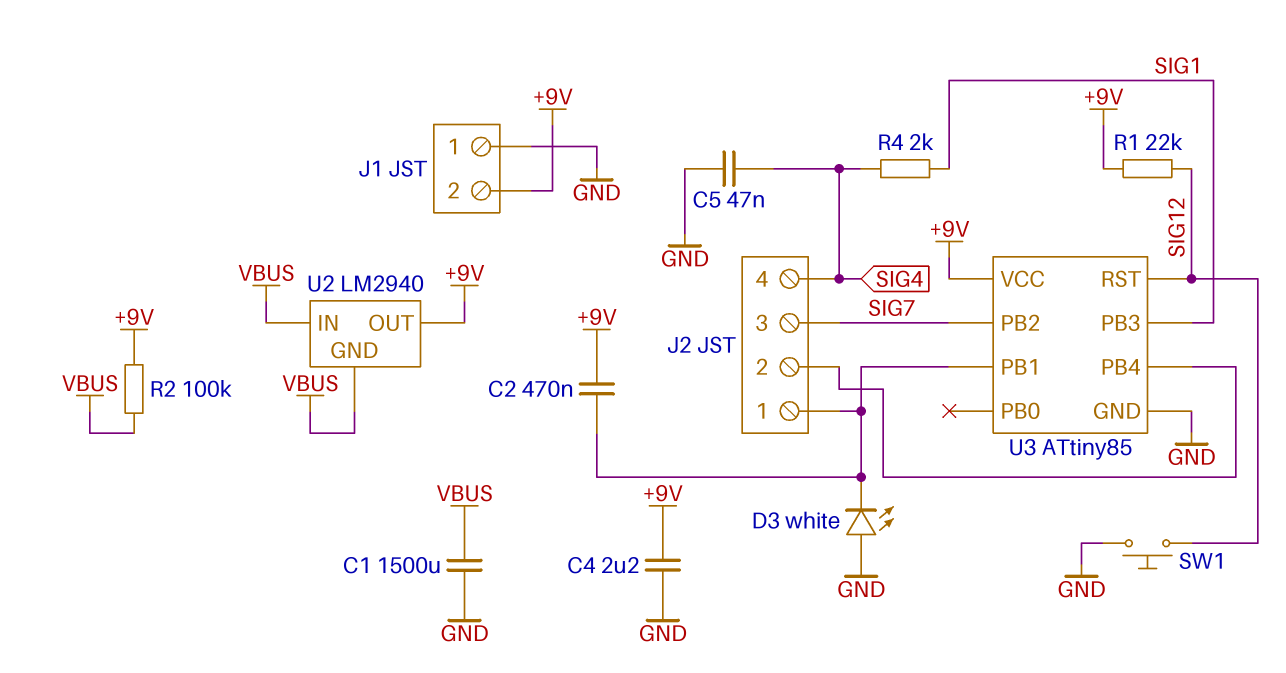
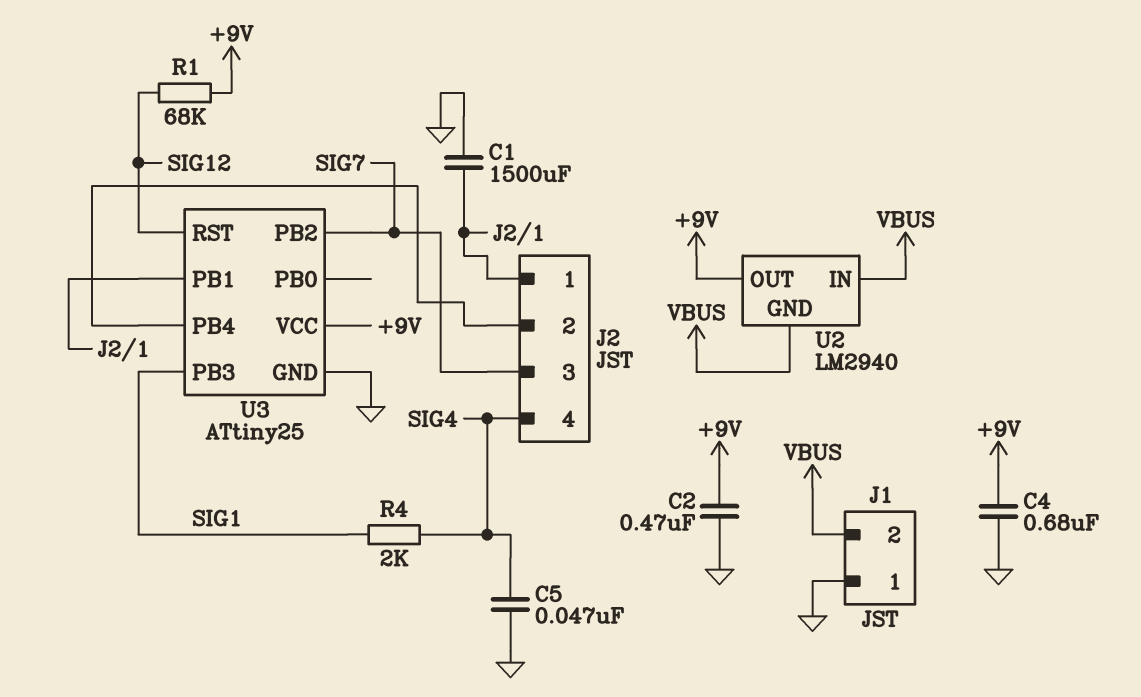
C1: 1500uF (GND, VBUS) -> 1500uF (GND, J2/1)
C2: 470nF (+9V, J2/1) -> 470nF (+9V, GND)
C4: 2.2uF (+9V, GND) -> 680nF (+9V, GND)
D3: LED white (A GND, K J2/1) -> none
J1 pin 2: +9V -> VBUS
R1: 22k (+9V, SIG12) -> 68k (+9V, SIG12)
R2: 100k (+9V, VBUS) -> none
SW1: button (GND, SIG12) -> none
U3: ATtiny85 -> ATtiny25

